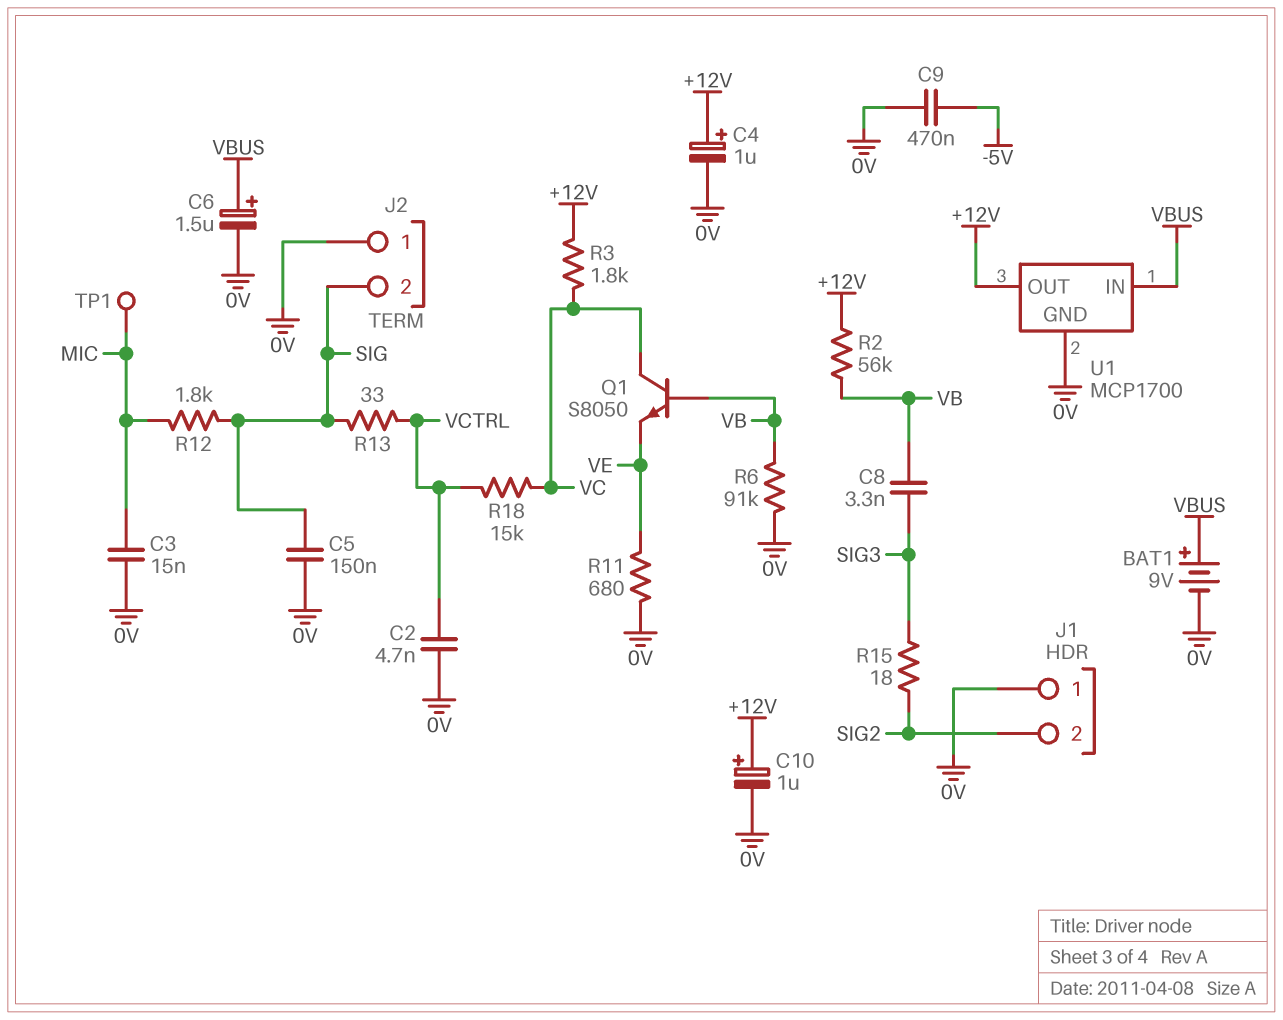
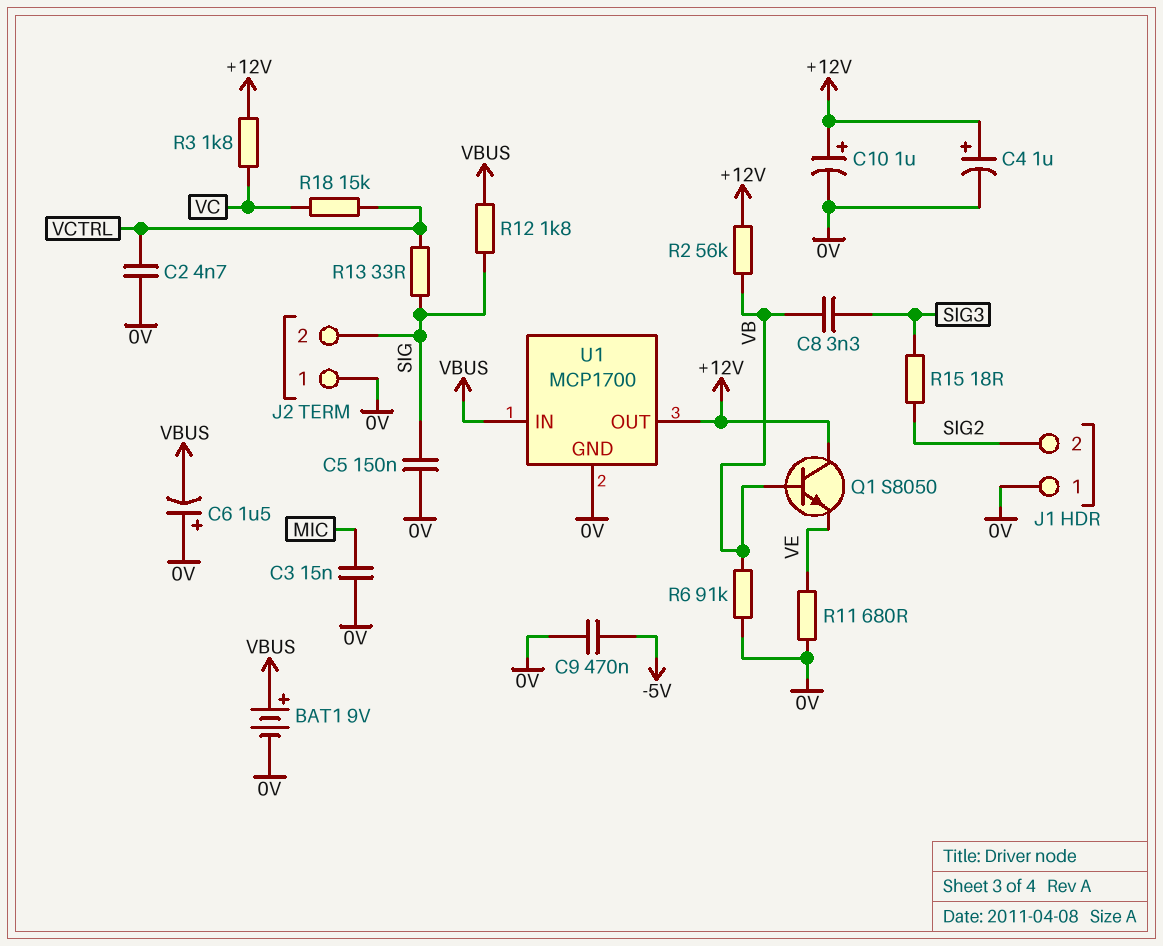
C6: 1.5uF (plus VBUS, minus 0V) -> 1.5uF (plus 0V, minus VBUS)
Q1: NPN S8050 (B VB, C VC, E VE) -> NPN S8050 (B VB, C +12V, E VE)
R12: 1.8k (MIC, SIG) -> 1.8k (SIG, VBUS)
TP1: test point (MIC) -> none

